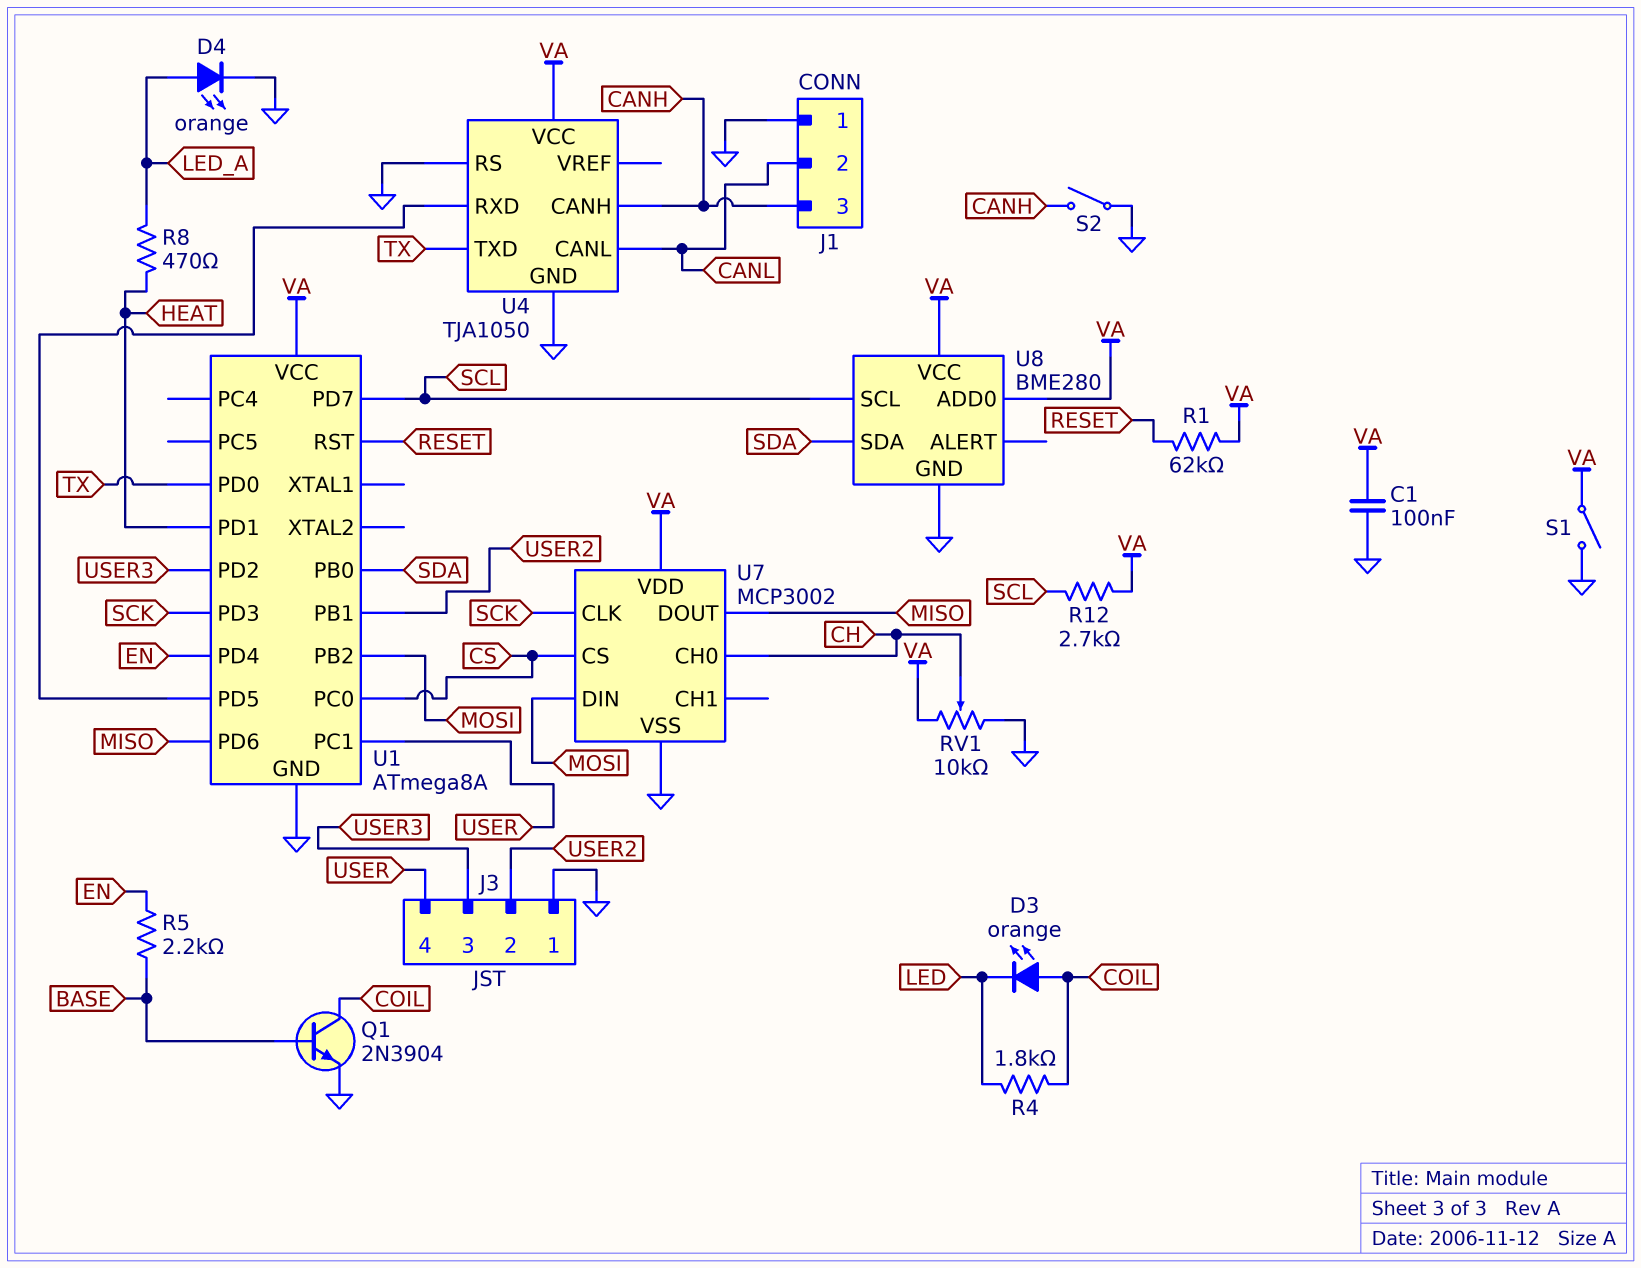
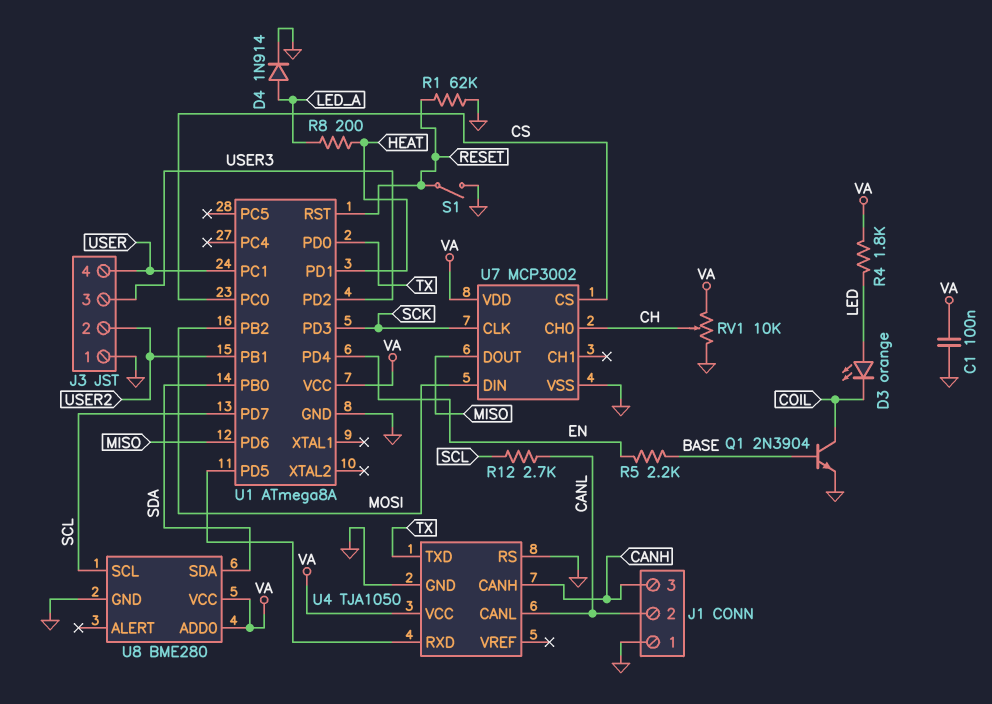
D3: LED orange (A COIL, K LED) -> LED orange (A LED, K COIL)
D4: LED orange (A LED_A, K GND) -> diode 1N914 (A LED_A, K GND)
R1: 62k (RESET, VA) -> 62k (GND, RESET)
R4: 1.8k (COIL, LED) -> 1.8k (LED, VA)
R8: 470 (HEAT, LED_A) -> 200 (HEAT, LED_A)
R12: 2.7k (SCL, VA) -> 2.7k (CANL, SCL)
S1: switch (GND, VA) -> switch (GND, RESET)
S2: switch (CANH, GND) -> none

